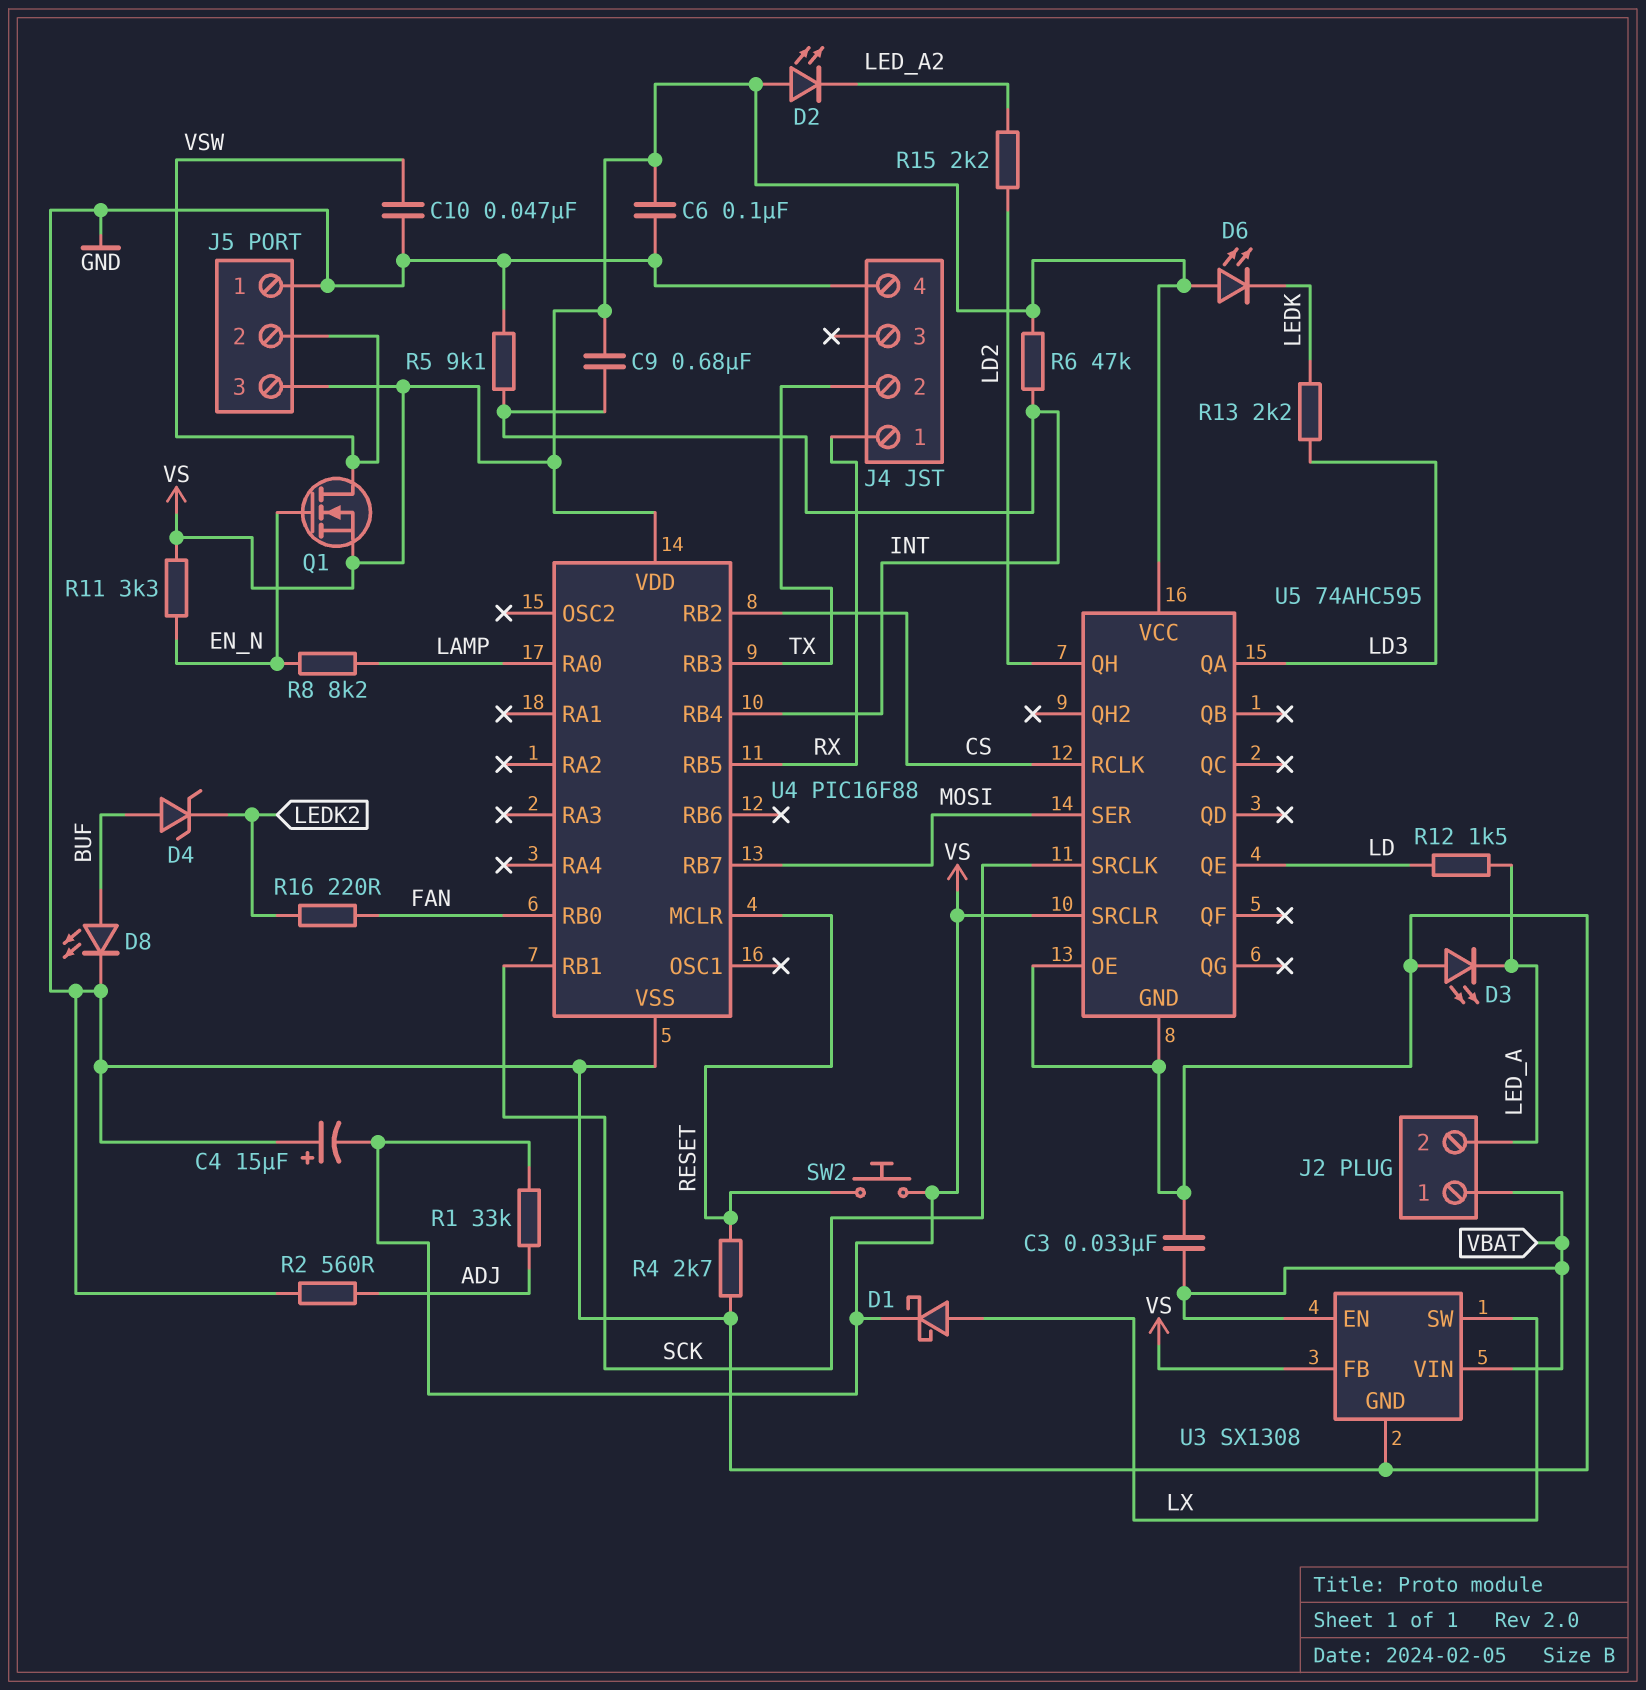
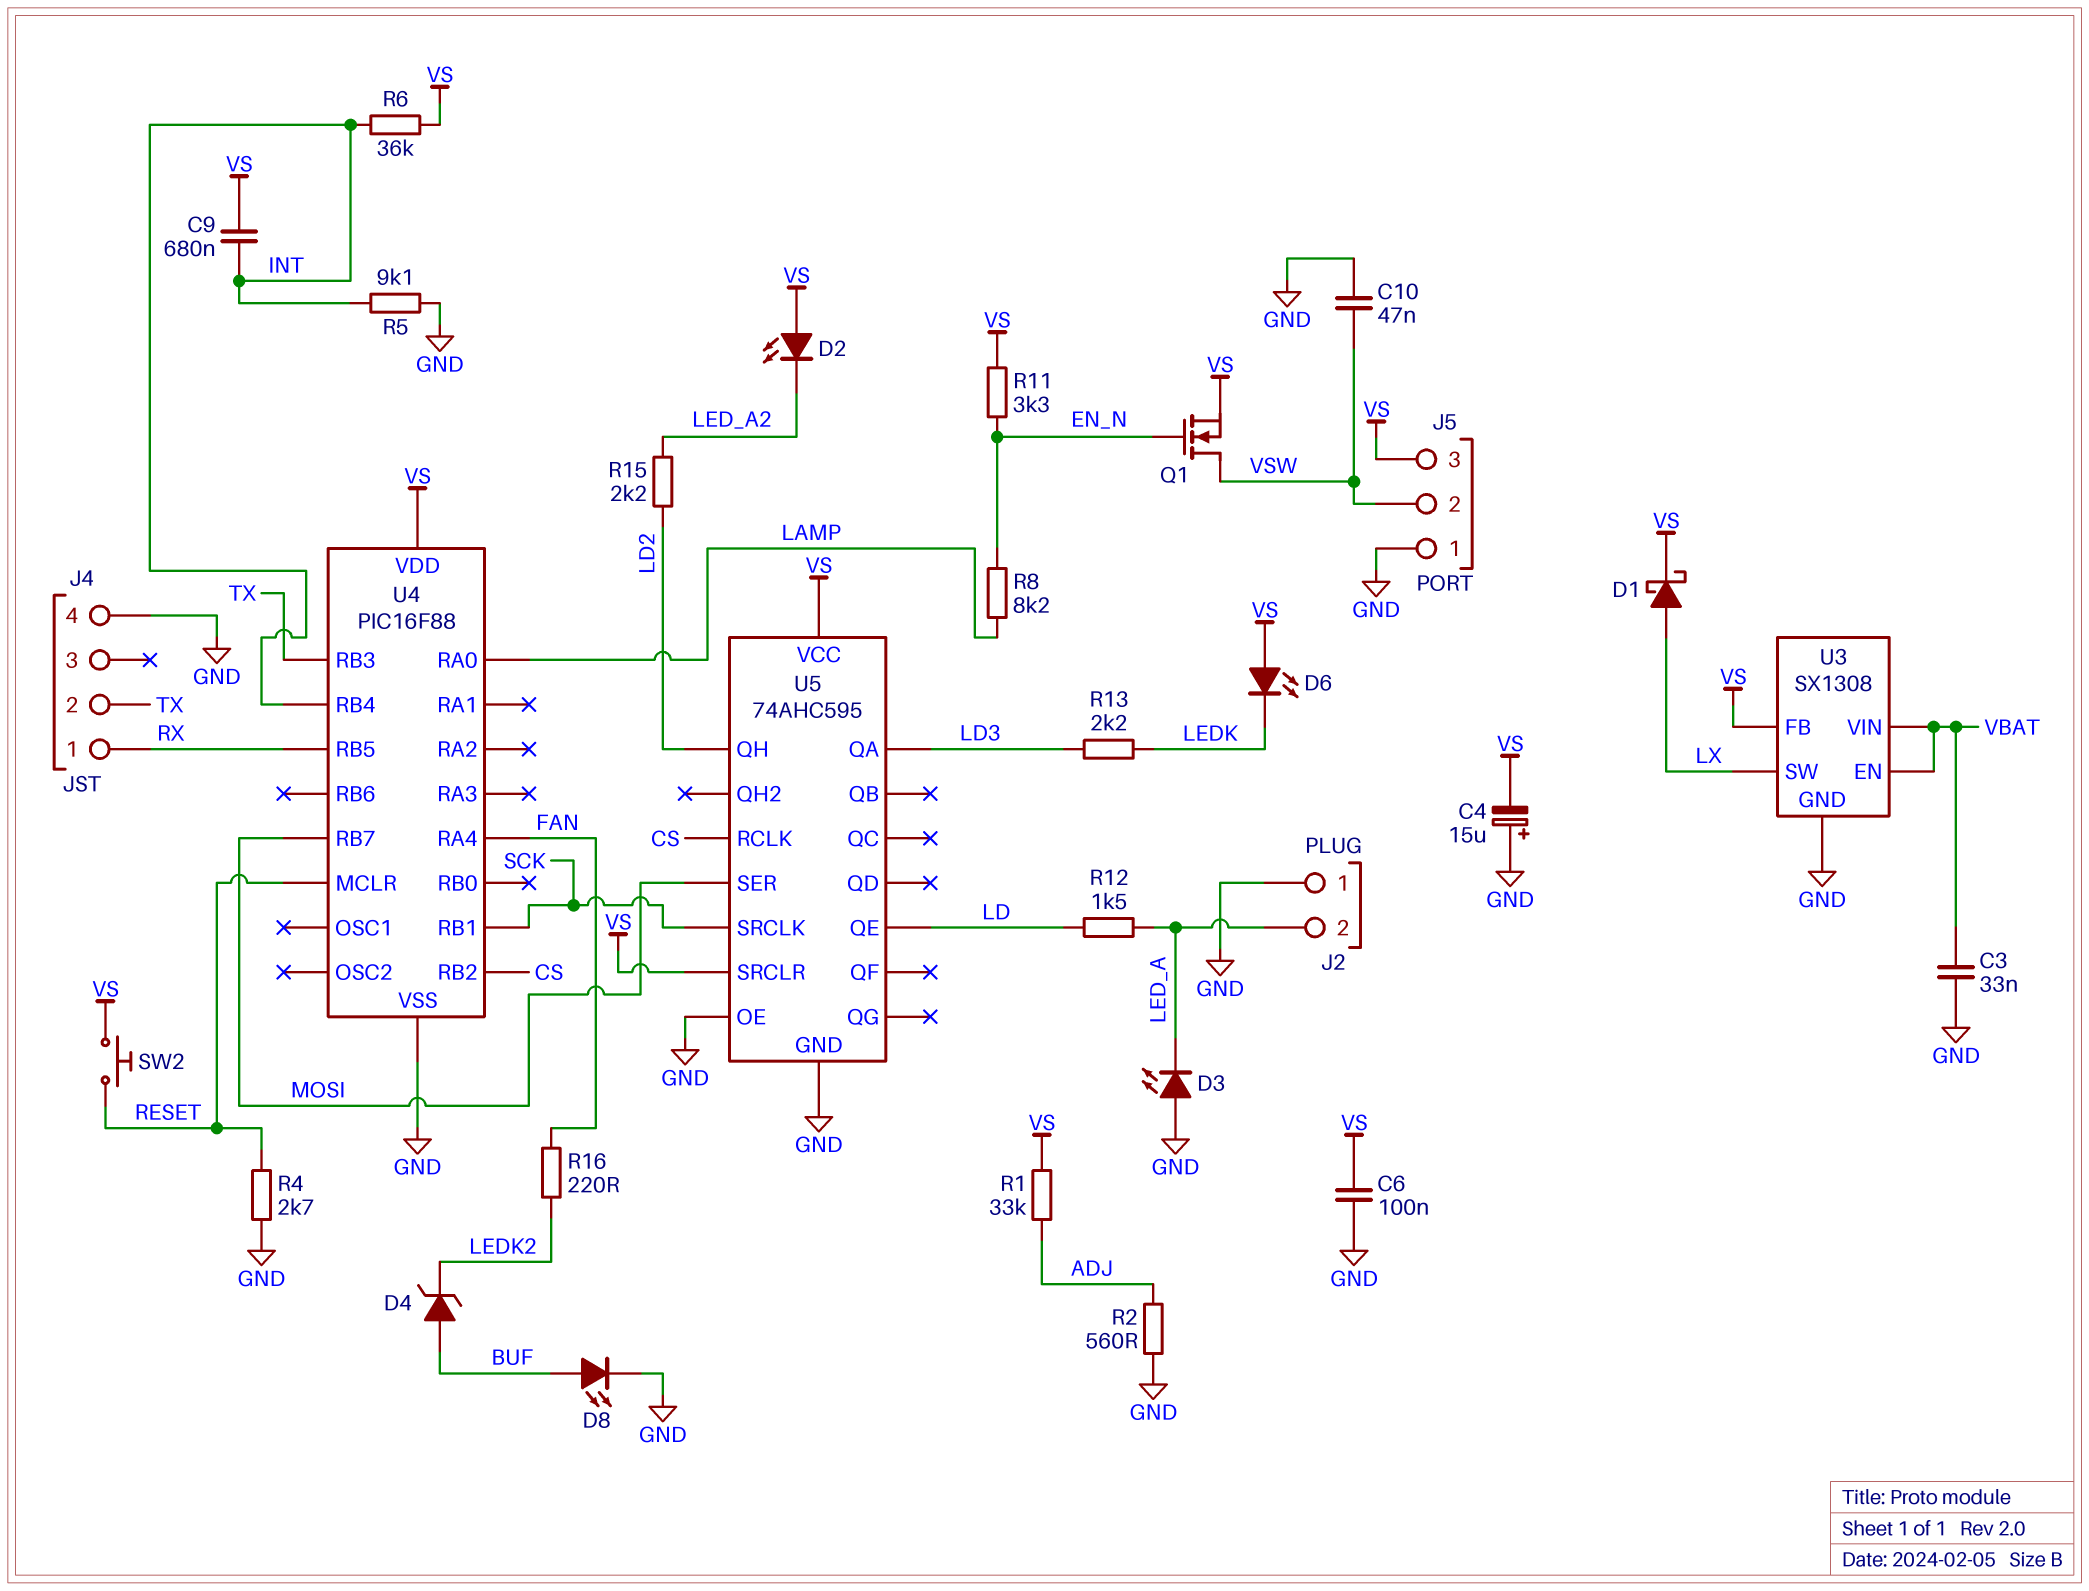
J2 pin 1: VBAT -> GND
R6: 47k (INT, VS) -> 36k (INT, VS)
U4 pin RA4: none -> FAN
U4 pin RB0: FAN -> none

